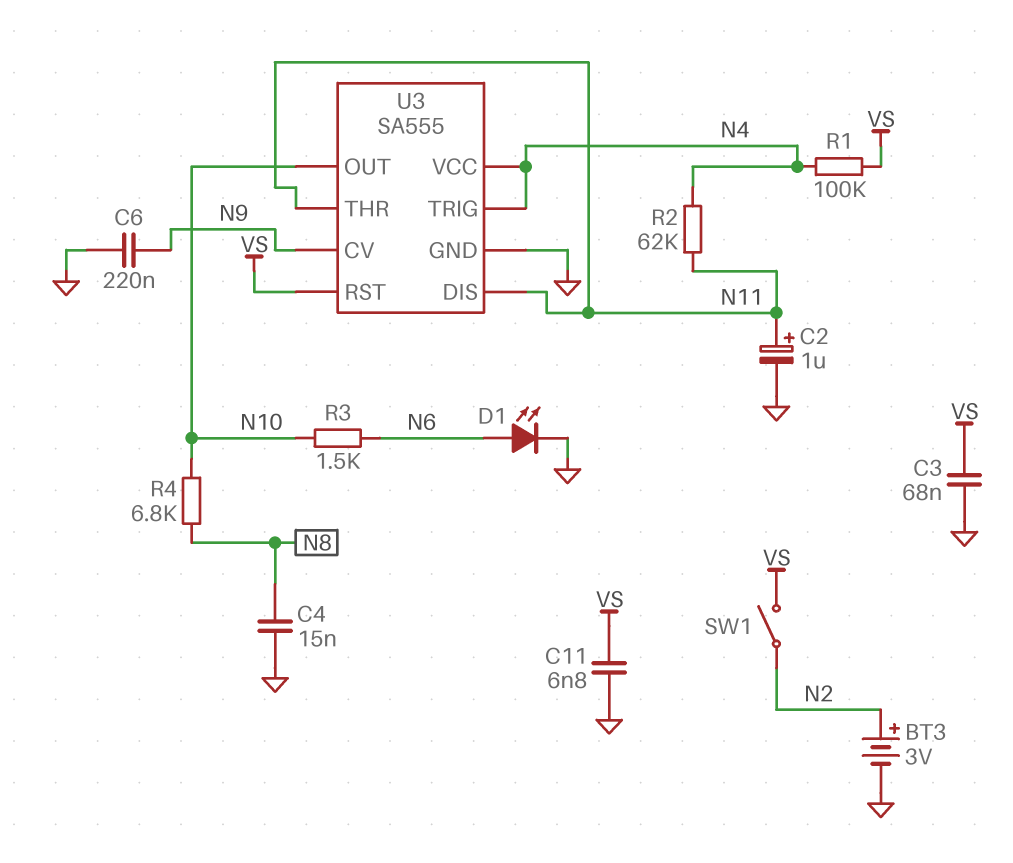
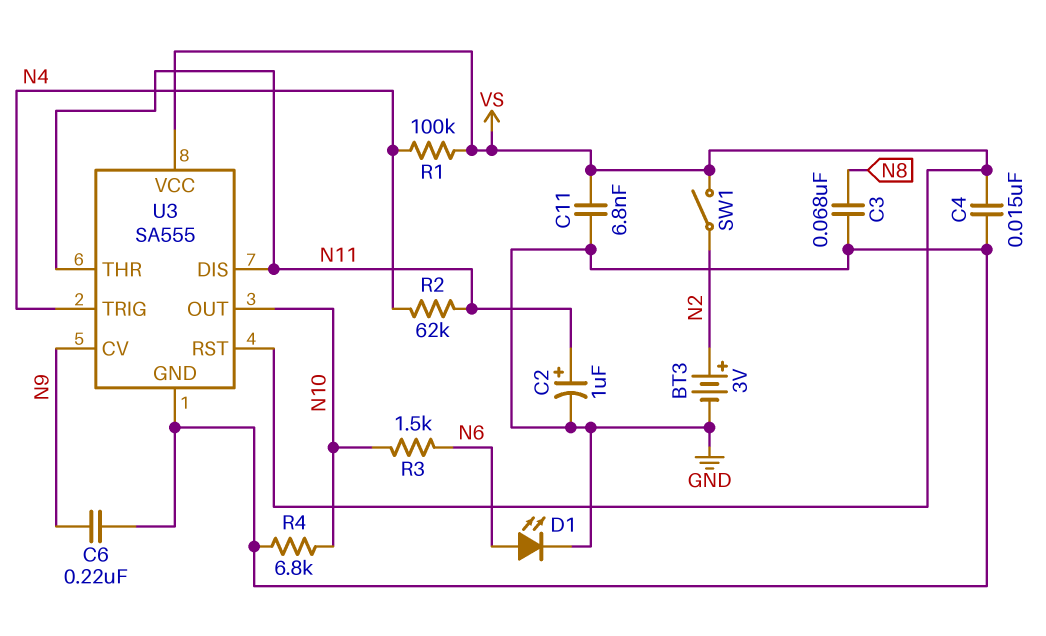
C3: 68nF (GND, VS) -> 68nF (GND, N8)
C4: 15nF (GND, N8) -> 15nF (GND, VS)
R4: 6.8k (N8, N10) -> 6.8k (GND, N10)
U3 pin VCC: N4 -> VS

